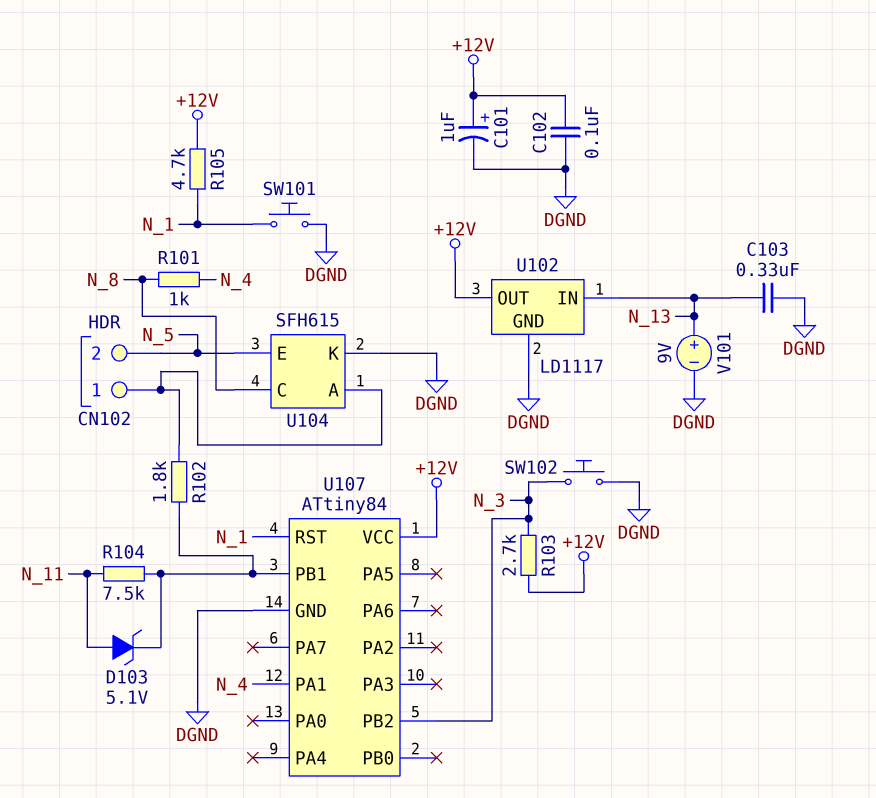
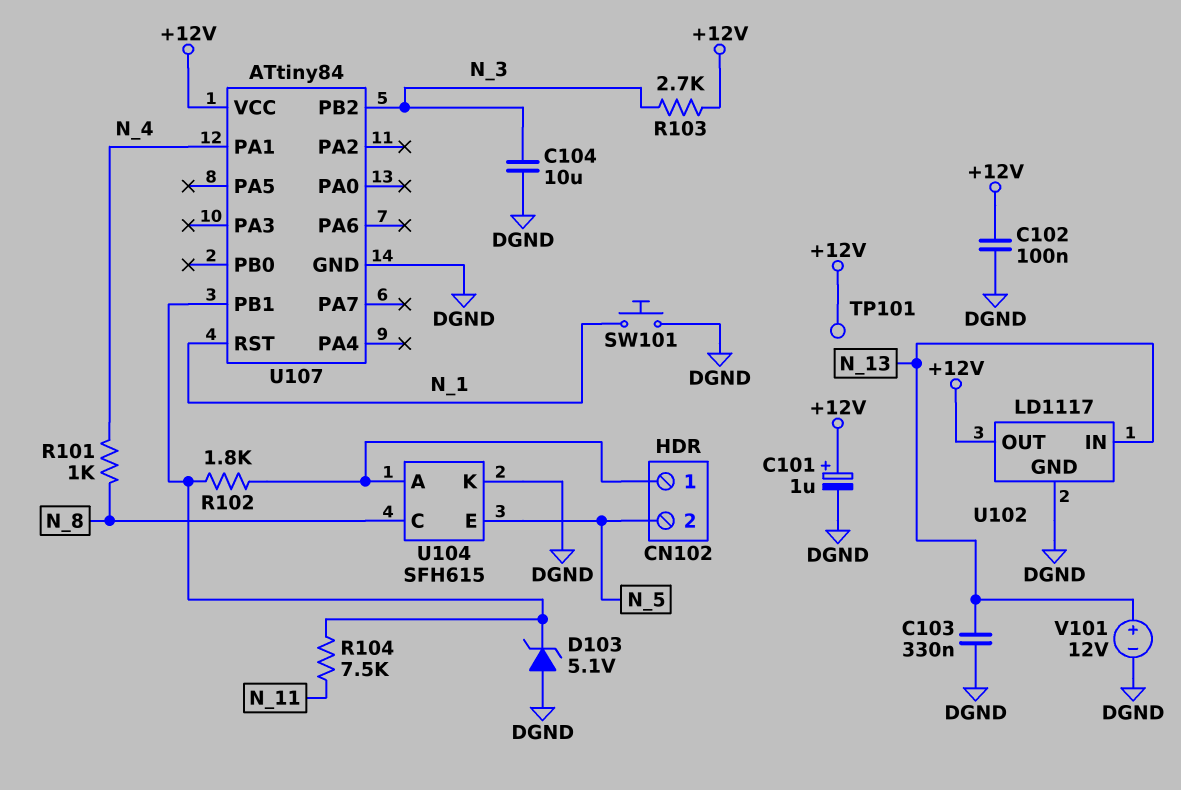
C104: none -> 10uF (DGND, N_3)
D103: zener 5.1V (A N_11, K U107/PB1) -> zener 5.1V (A DGND, K U107/PB1)
R105: 4.7k (+12V, N_1) -> none
SW102: button (DGND, N_3) -> none
TP101: none -> test point (+12V)
V101: 9V (plus N_13, minus DGND) -> 12V (plus N_13, minus DGND)

